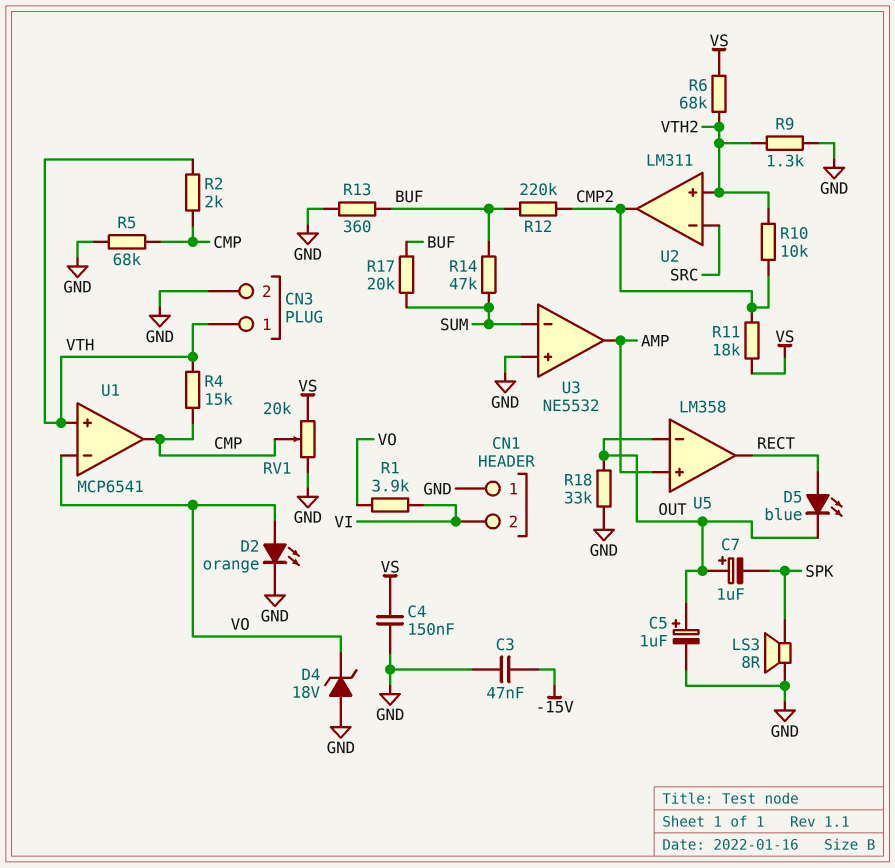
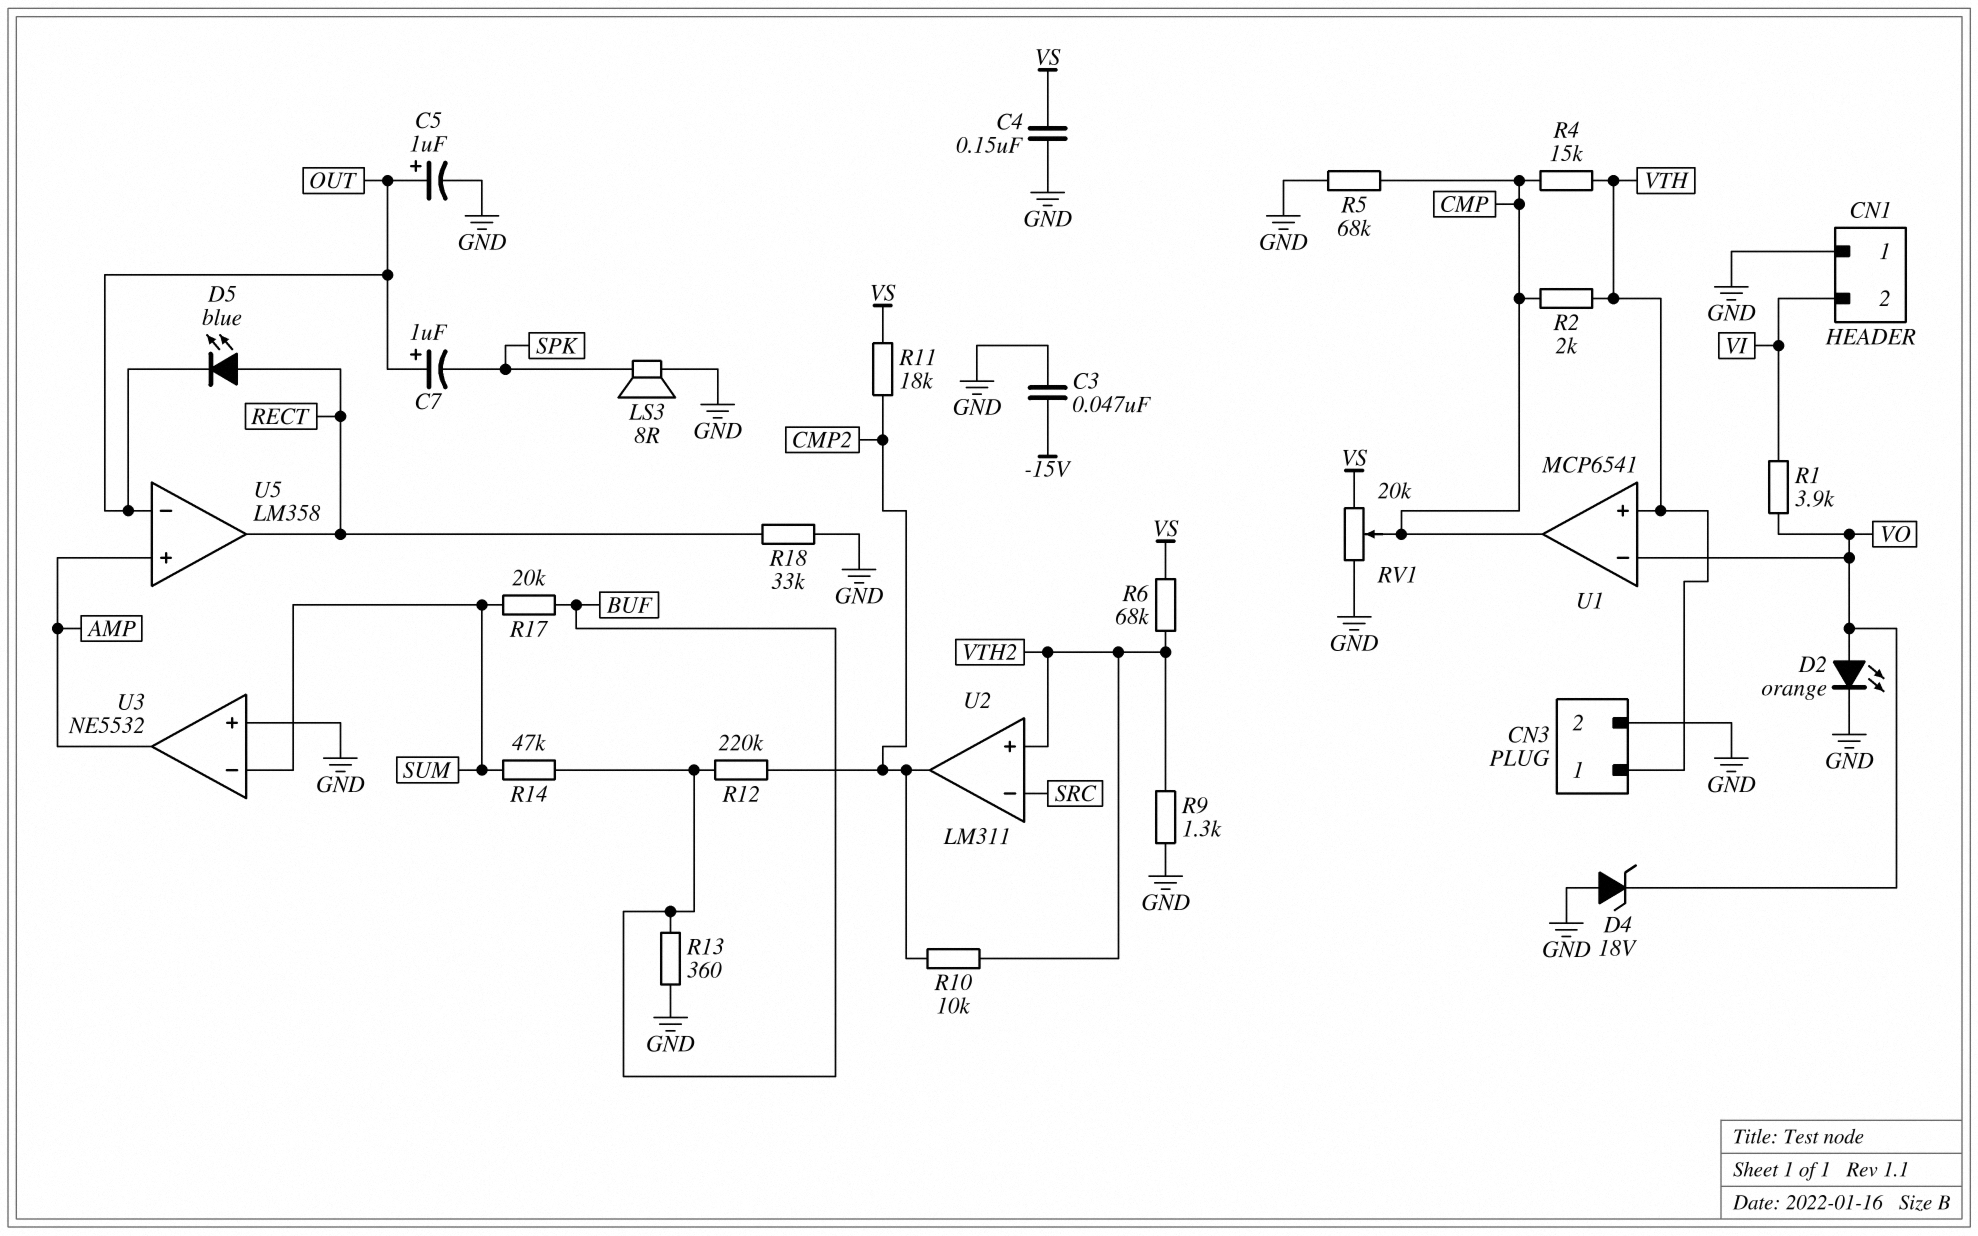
R18: 33k (GND, OUT) -> 33k (GND, RECT)

